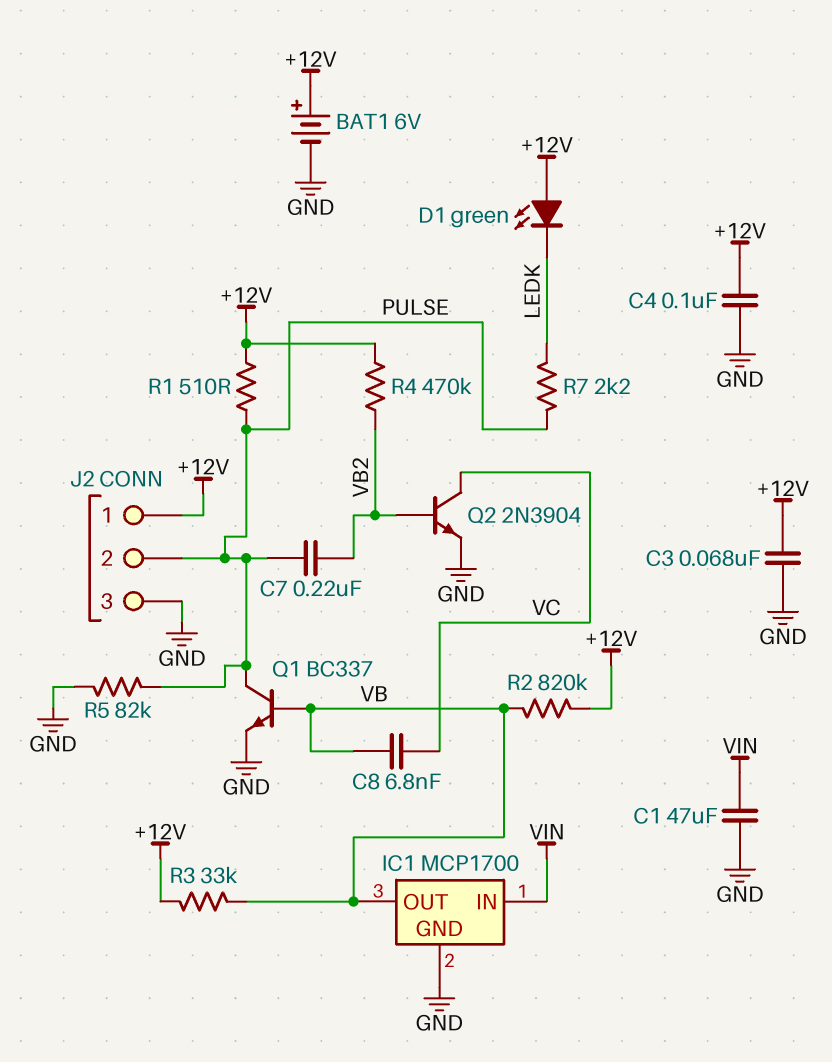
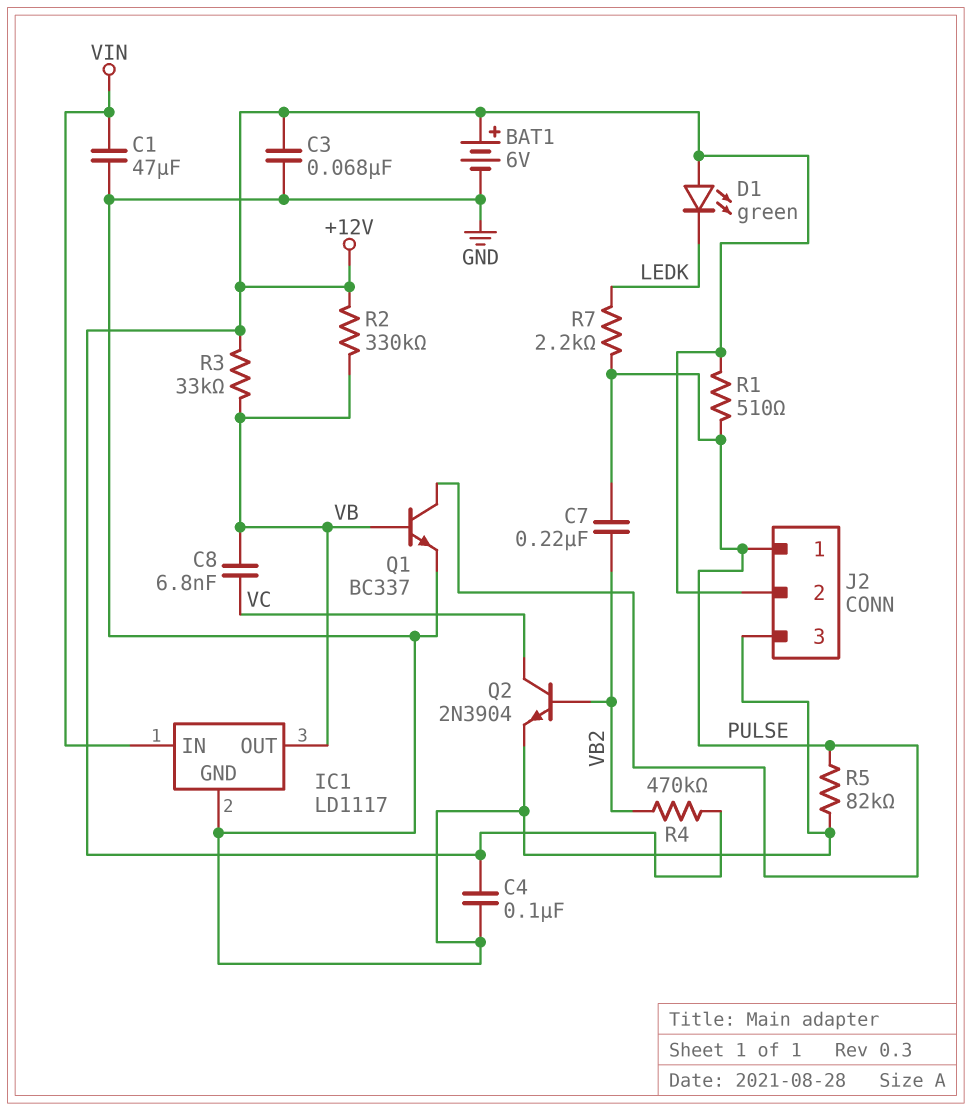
IC1: MCP1700 -> LD1117
J2 pin 1: +12V -> PULSE
J2 pin 2: PULSE -> +12V
R2: 820k (+12V, VB) -> 330k (+12V, VB)

